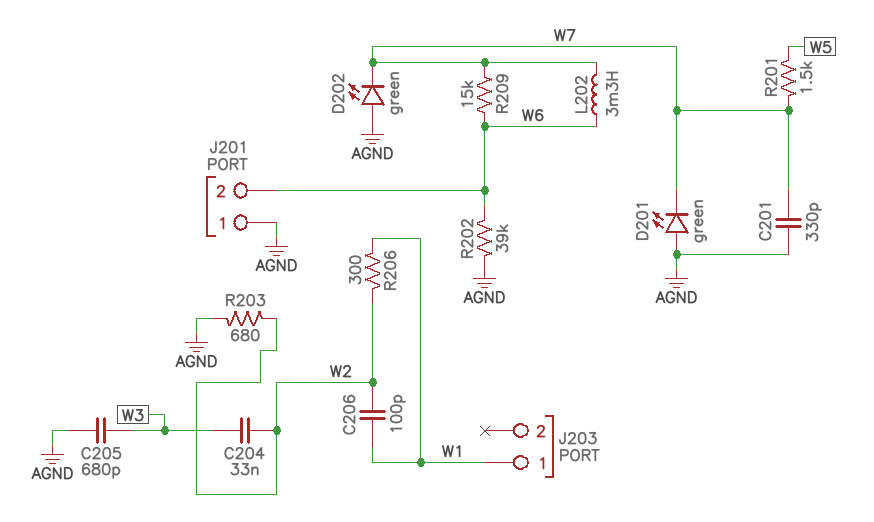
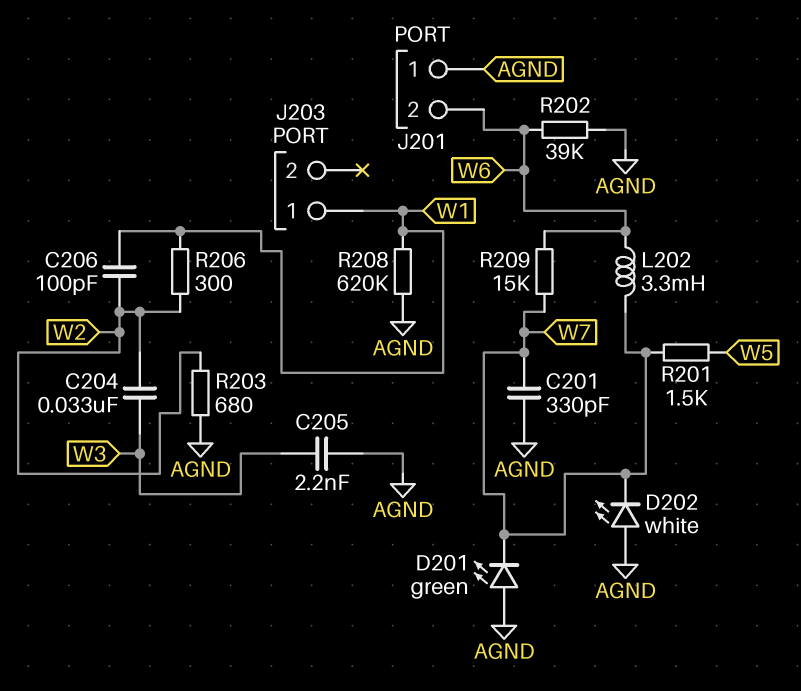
C205: 680pF (AGND, W3) -> 2.2nF (AGND, W3)
D202: LED green (A AGND, K W7) -> LED white (A AGND, K W7)
R208: none -> 620k (AGND, W1)

